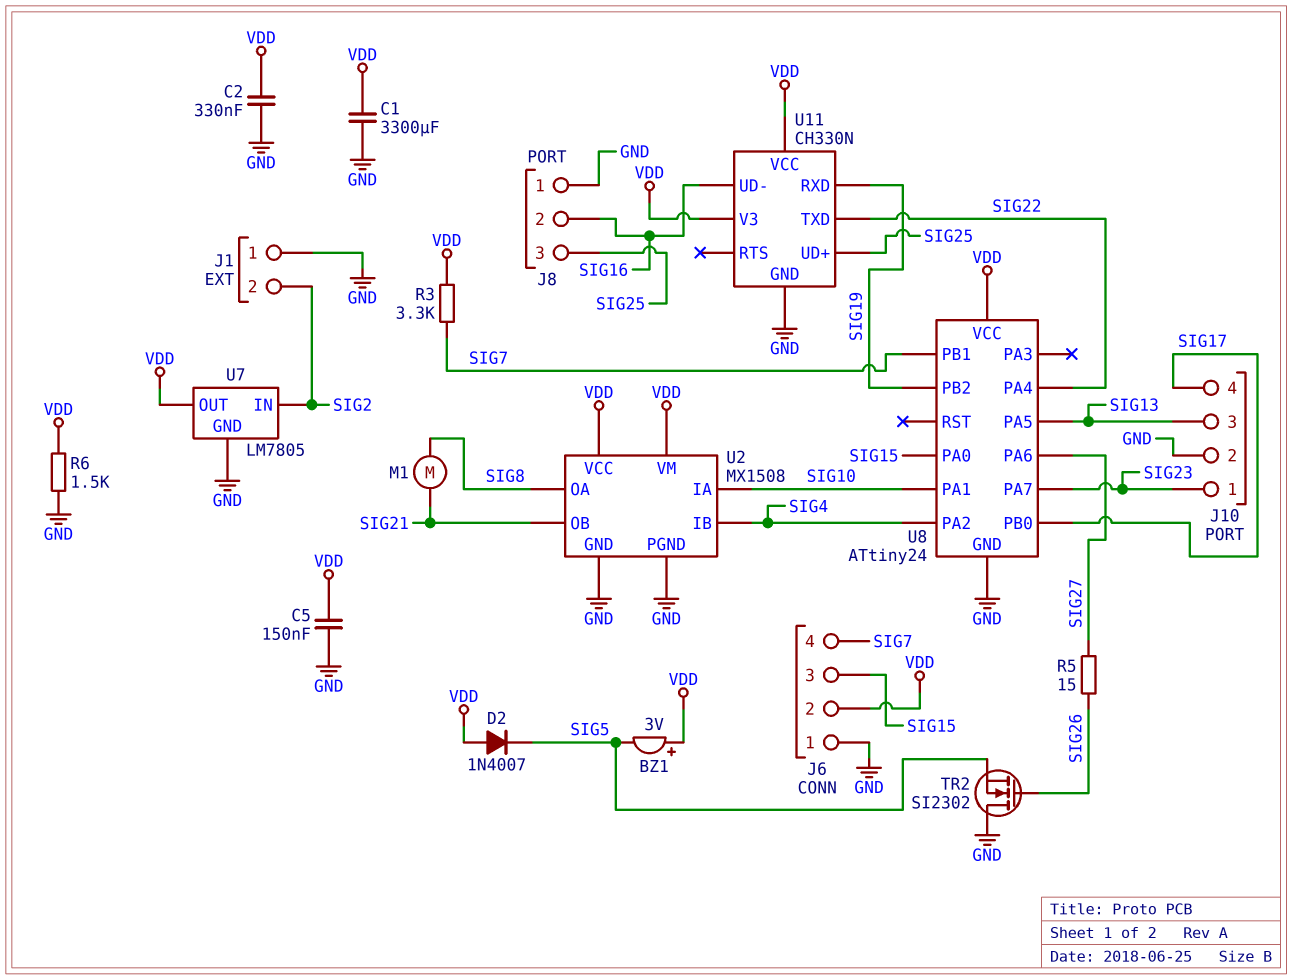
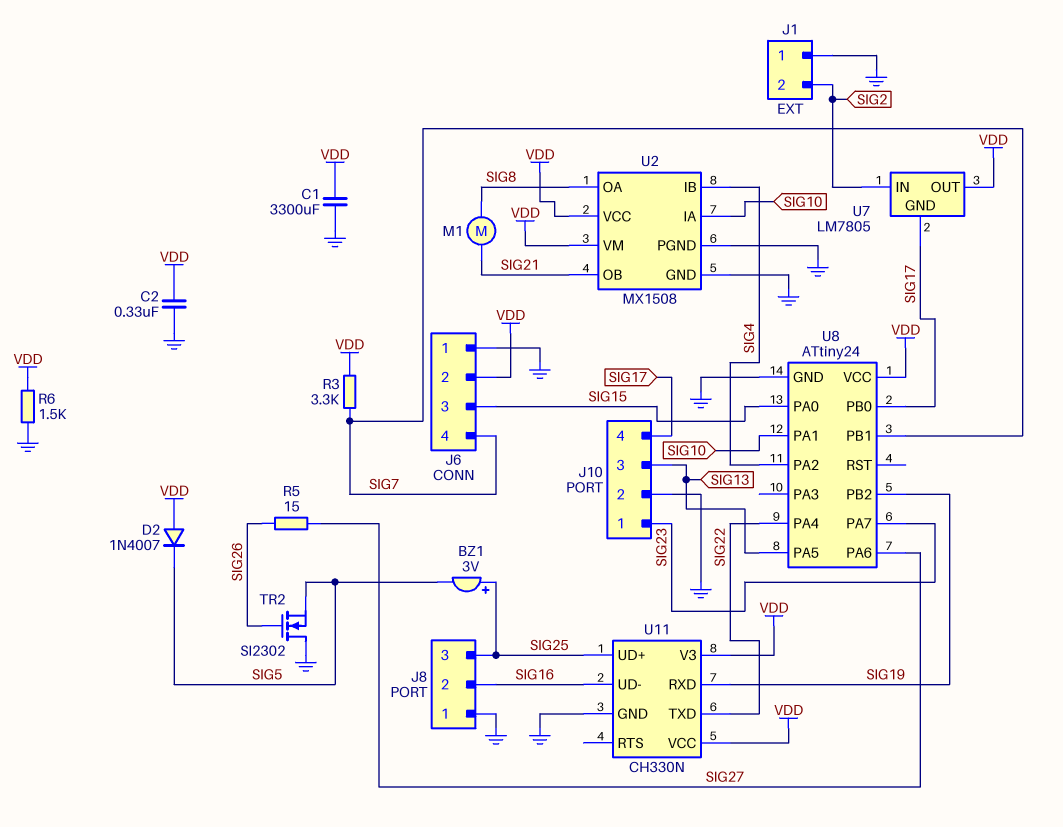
BZ1: buzzer 3V (plus VDD, minus SIG5) -> buzzer 3V (plus SIG25, minus SIG5)
C5: 150nF (GND, VDD) -> none
U7 pin GND: GND -> SIG17

